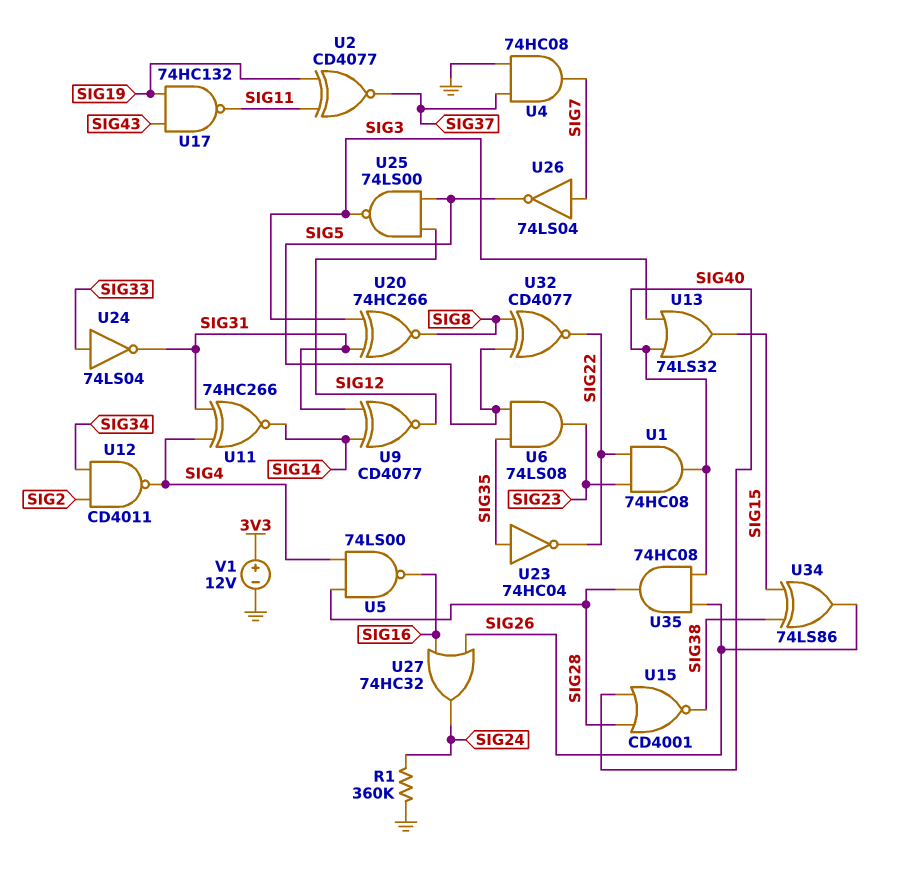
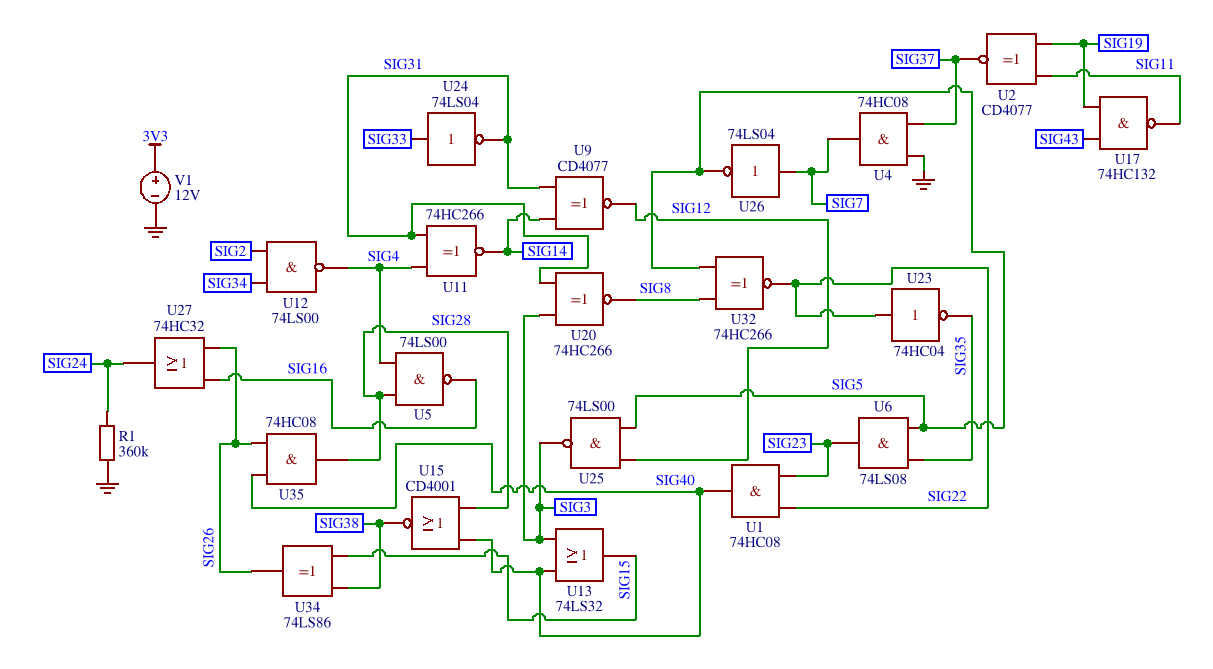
U12: NAND CD4011 (in SIG2, in SIG34, out SIG4) -> NAND 74LS00 (in SIG2, in SIG34, out SIG4)
U23: NOT 74HC04 (in SIG35, out SIG22) -> NOT 74HC04 (in SIG22, out SIG35)
U32: XNOR CD4077 (in SIG5, in SIG8, out SIG22) -> XNOR 74HC266 (in SIG5, in SIG8, out SIG22)

